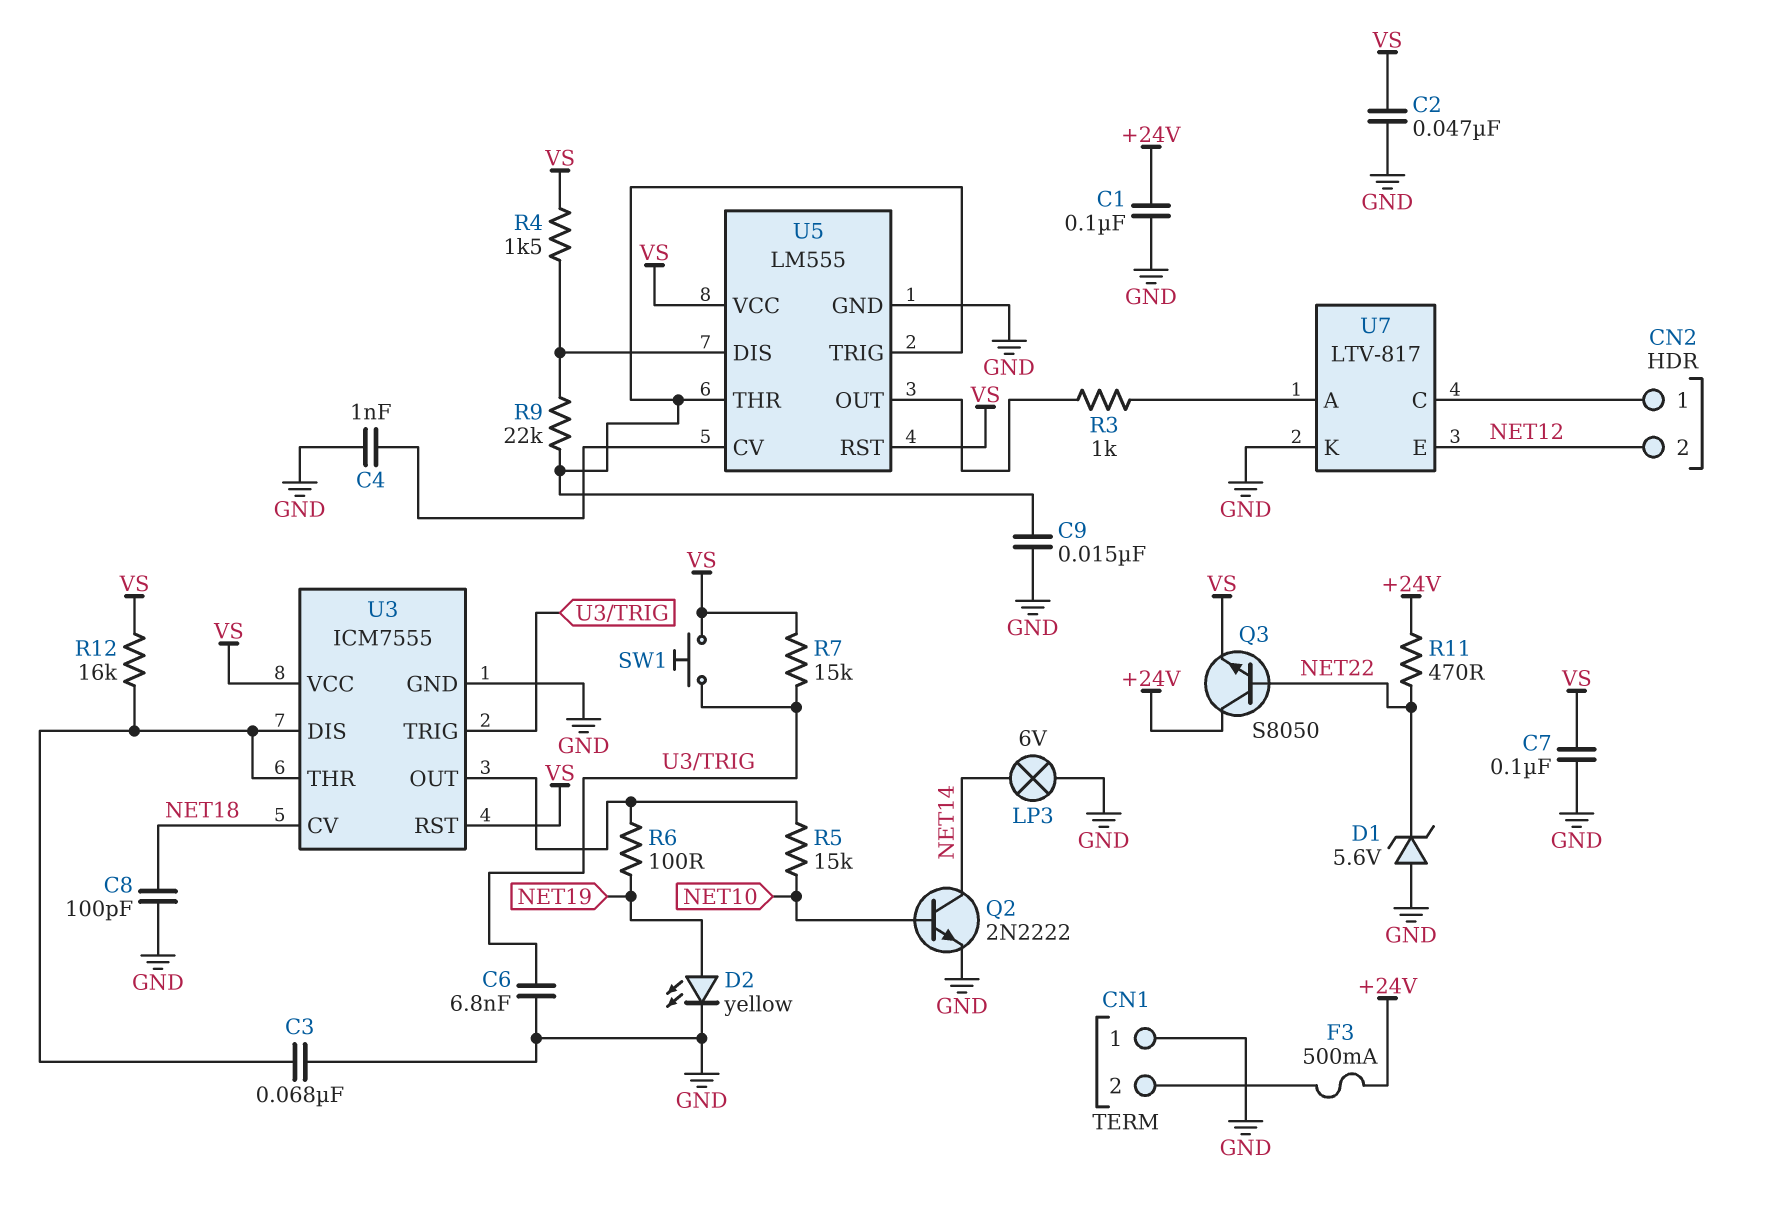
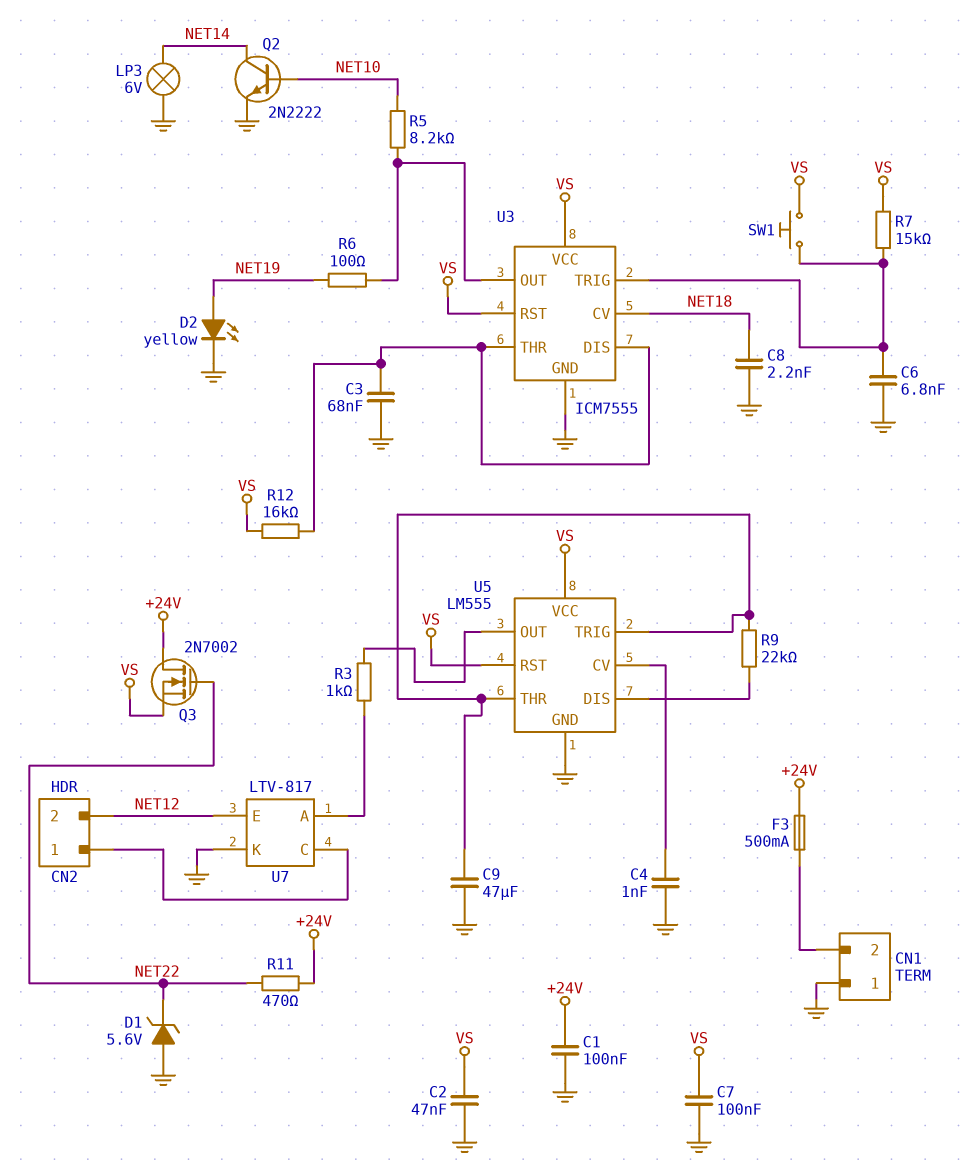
C8: 100pF (GND, NET18) -> 2.2nF (GND, NET18)
C9: 15nF (GND, U5/THR) -> 47uF (GND, U5/THR)
Q3: NPN S8050 (B NET22, C +24V, E VS) -> NMOS 2N7002 (G NET22, D +24V, S VS)
R4: 1.5k (U5/DIS, VS) -> none
R5: 15k (NET10, U3/OUT) -> 8.2k (NET10, U3/OUT)

